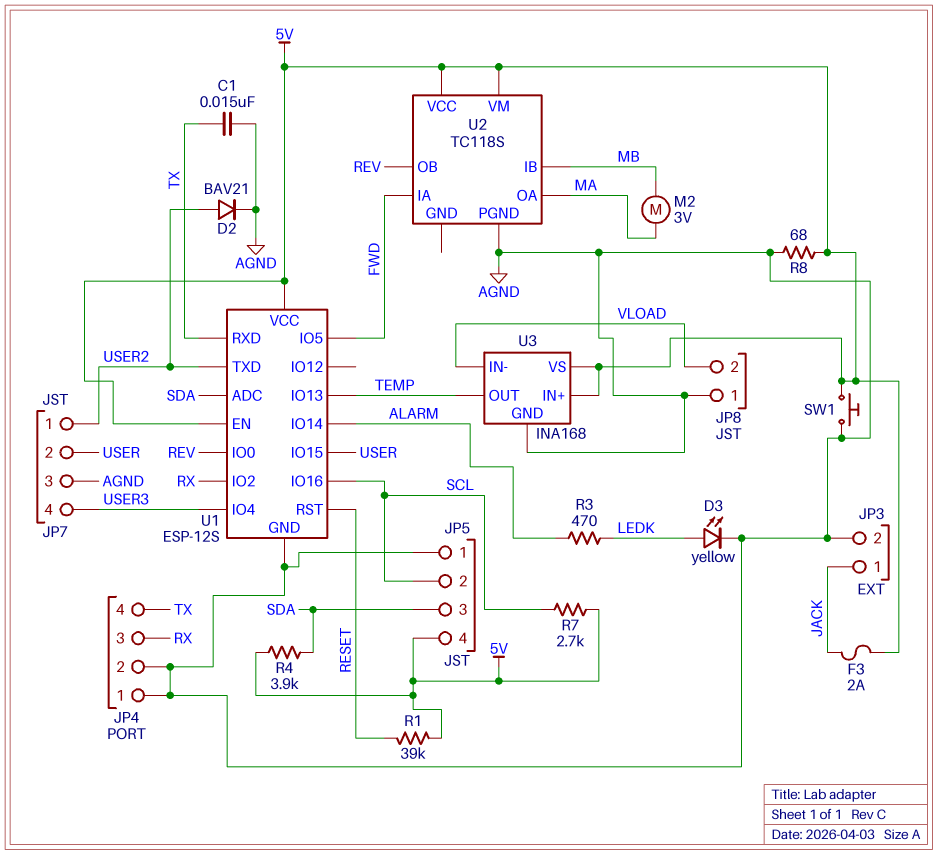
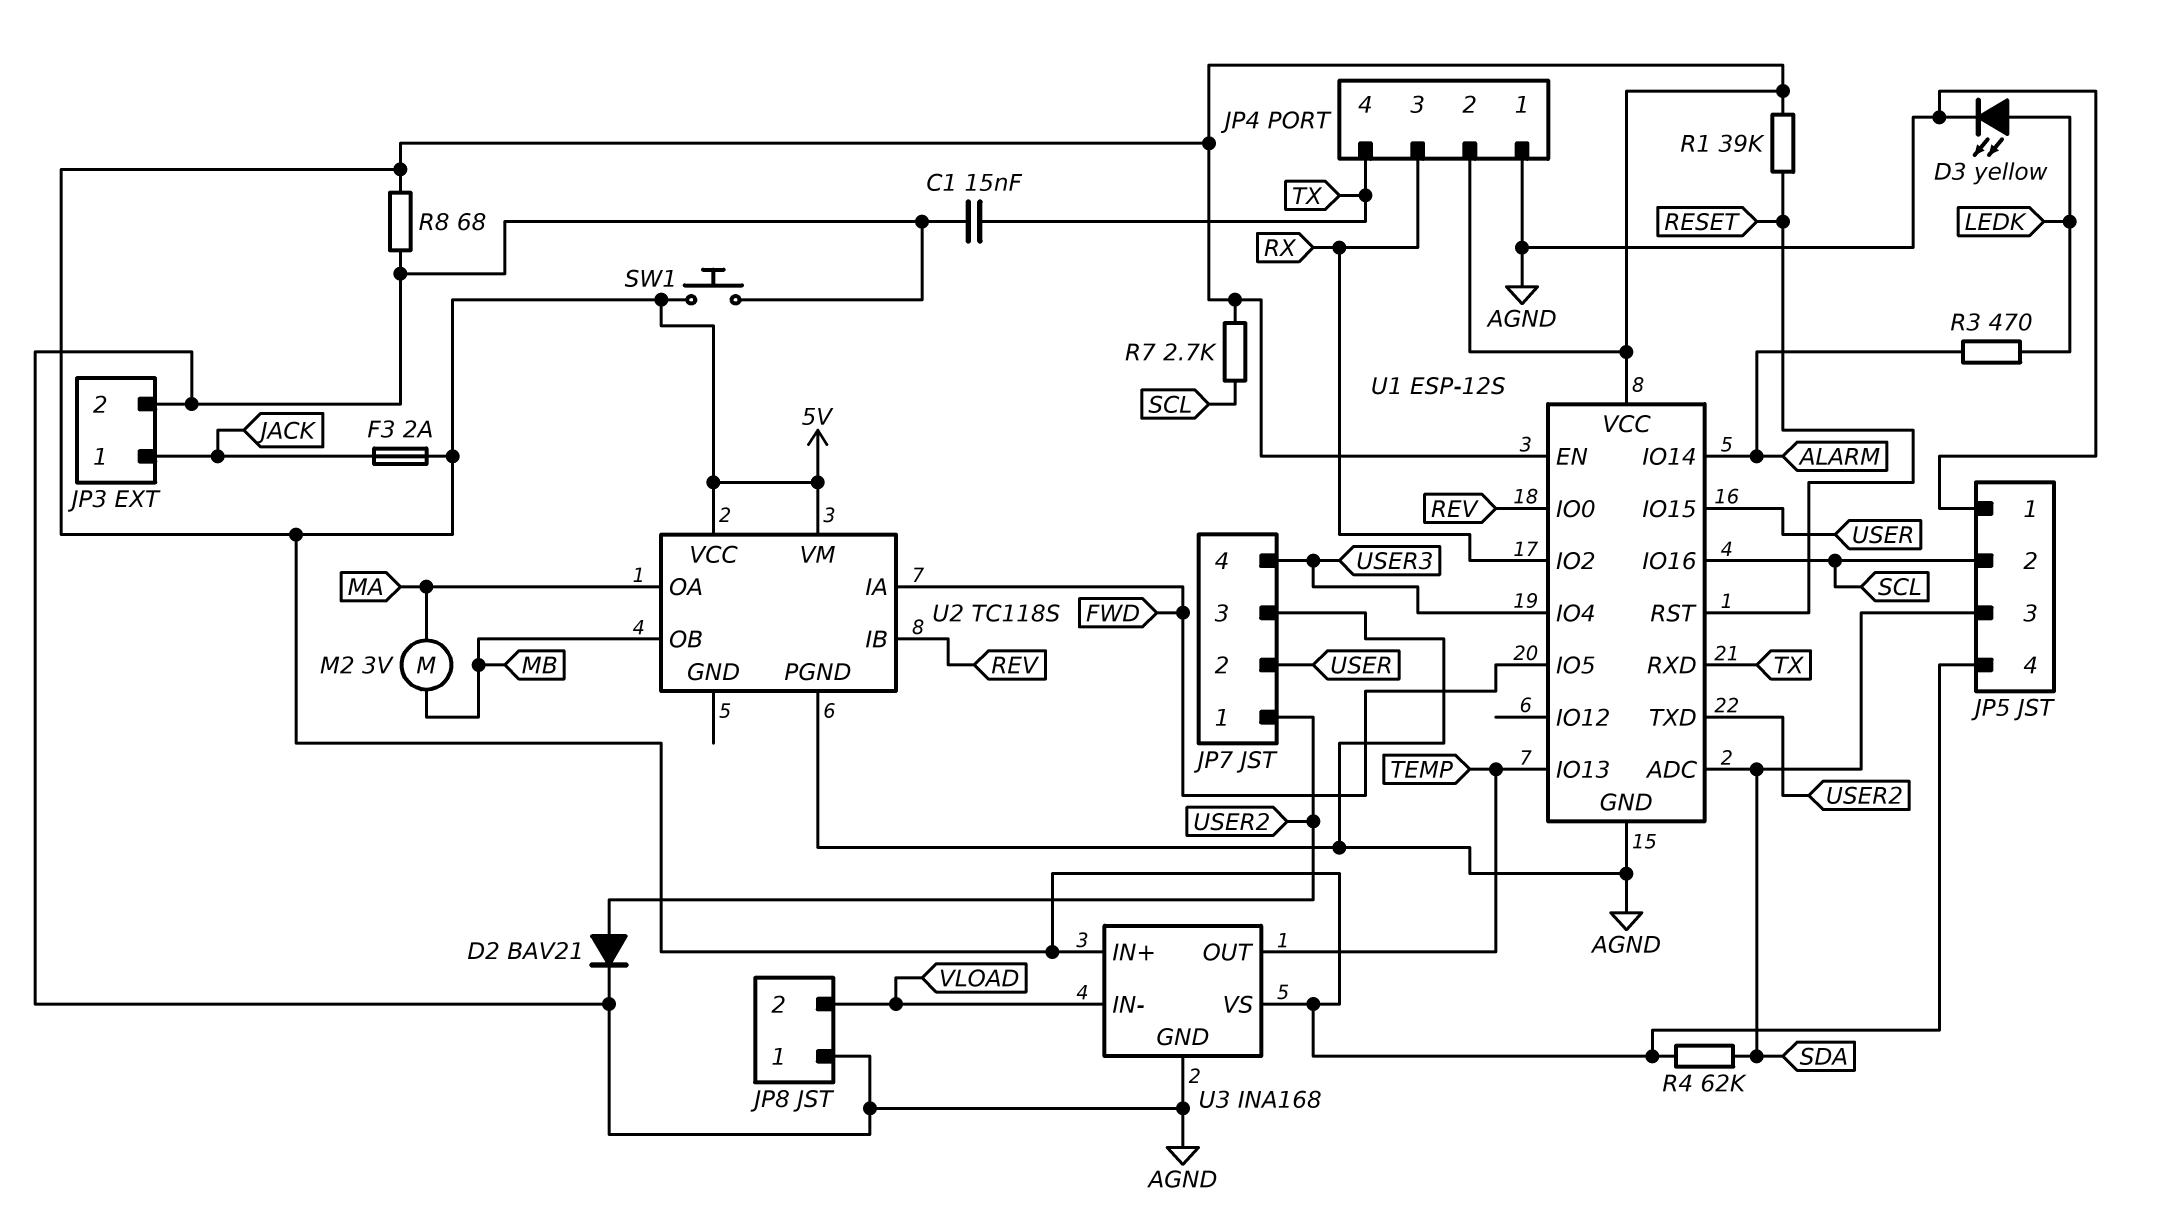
JP4 pin 2: AGND -> 5V
R4: 3.9k (5V, SDA) -> 62k (5V, SDA)
U2 pin IB: MB -> REV
U2 pin OB: REV -> MB

